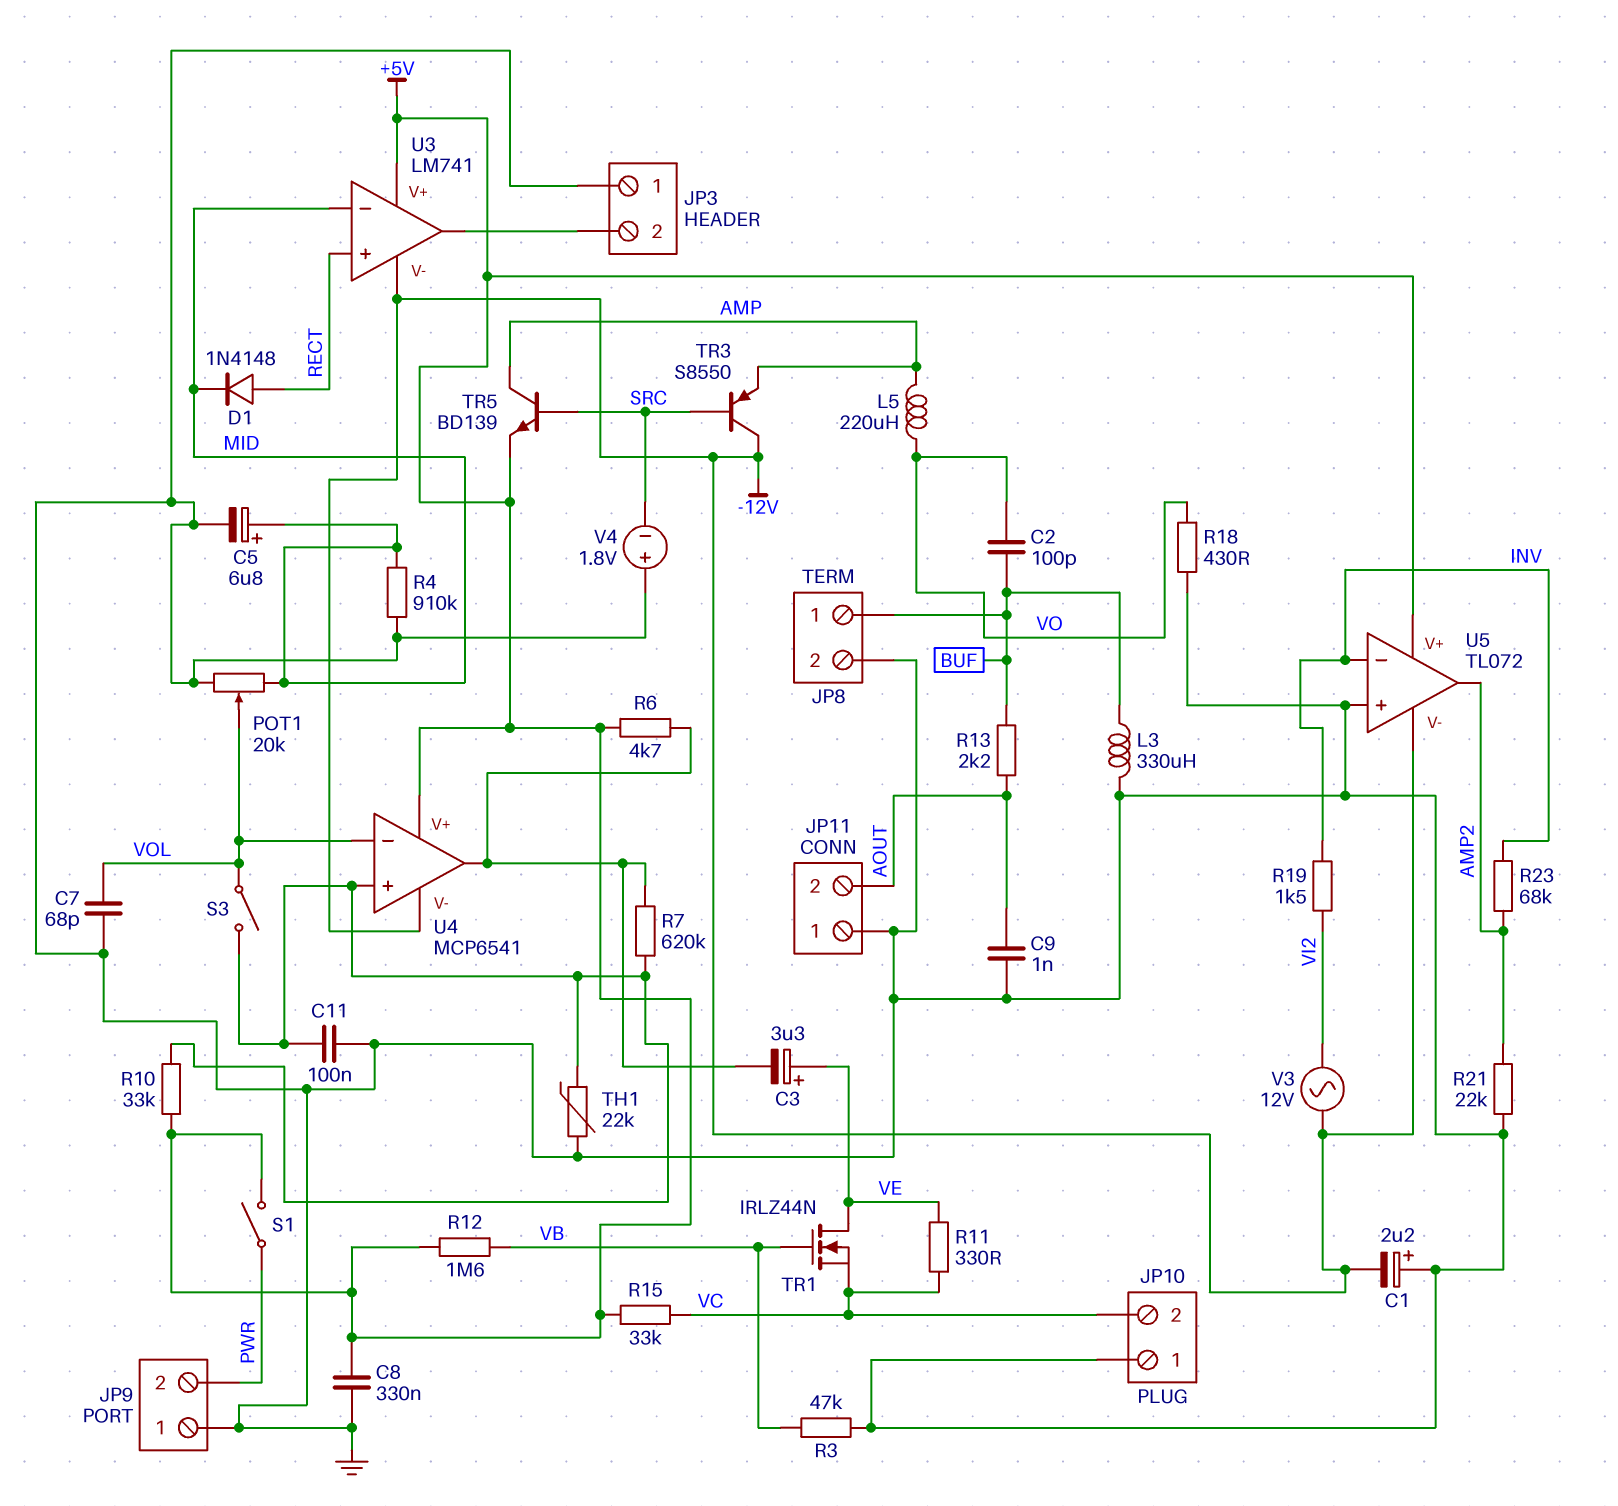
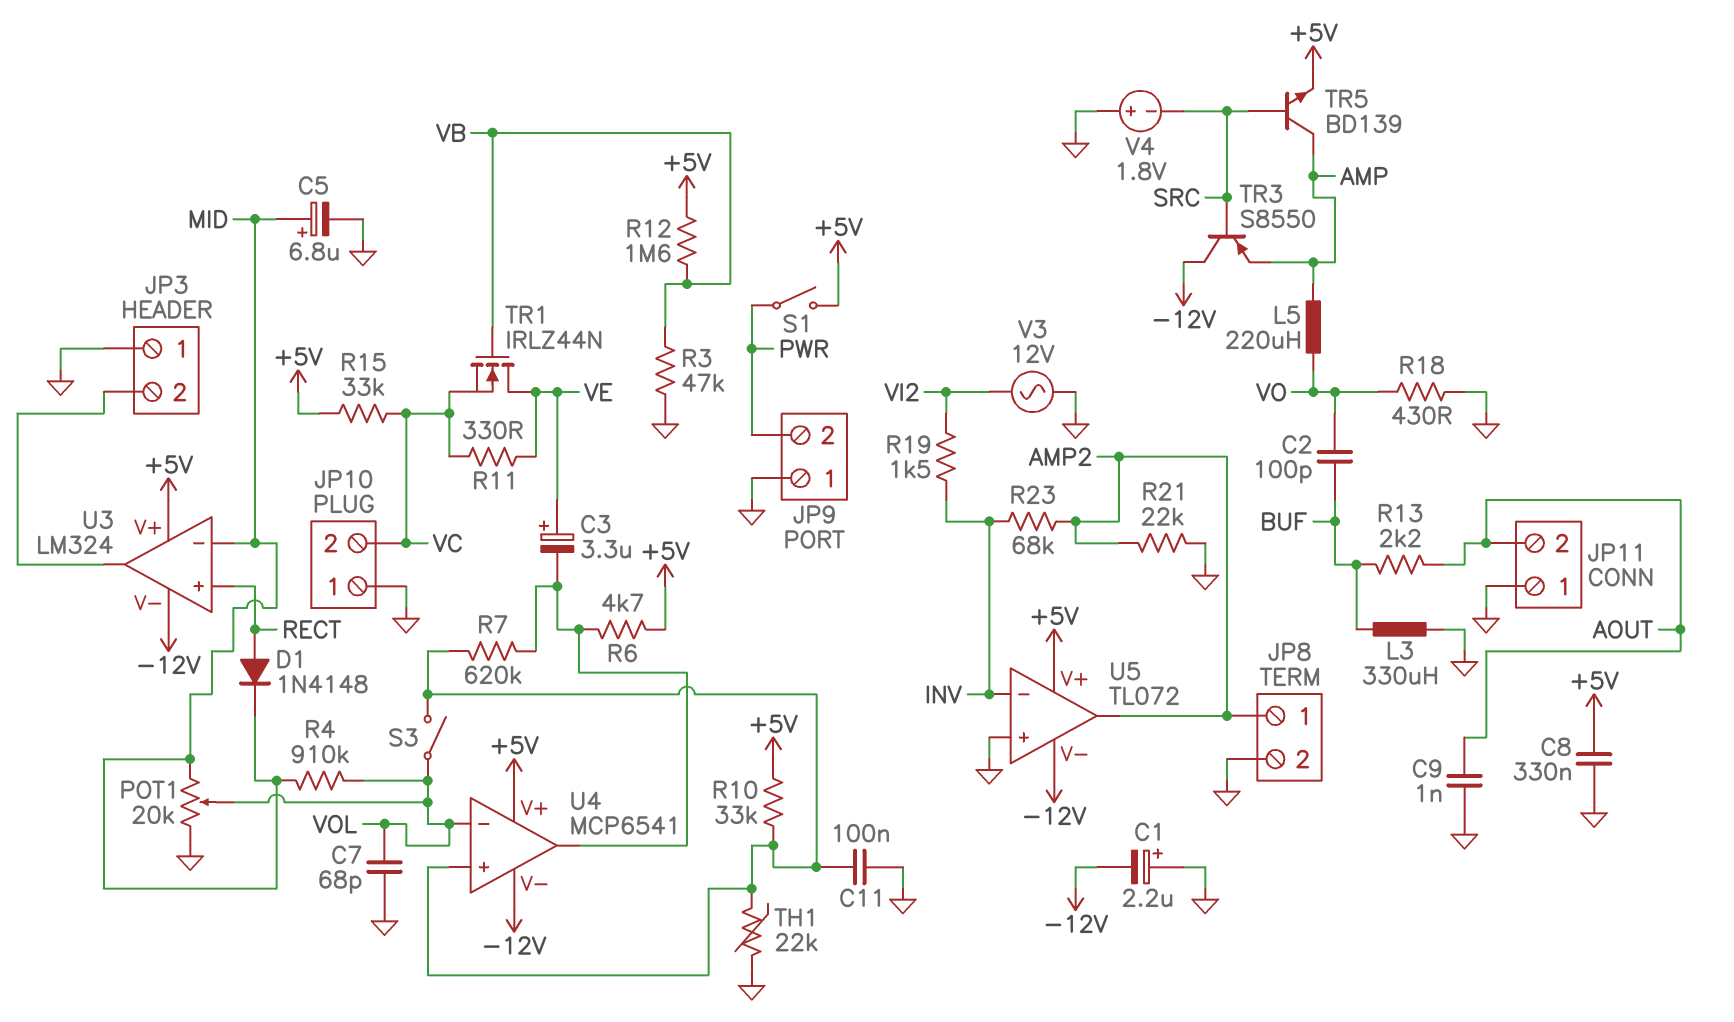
JP8 pin 1: BUF -> AMP2
R4: 910k (GND, MID) -> 910k (MID, VOL)
U3: LM741 -> LM324
V3: AC 12V (-12V, VI2) -> AC 12V (GND, VI2)

